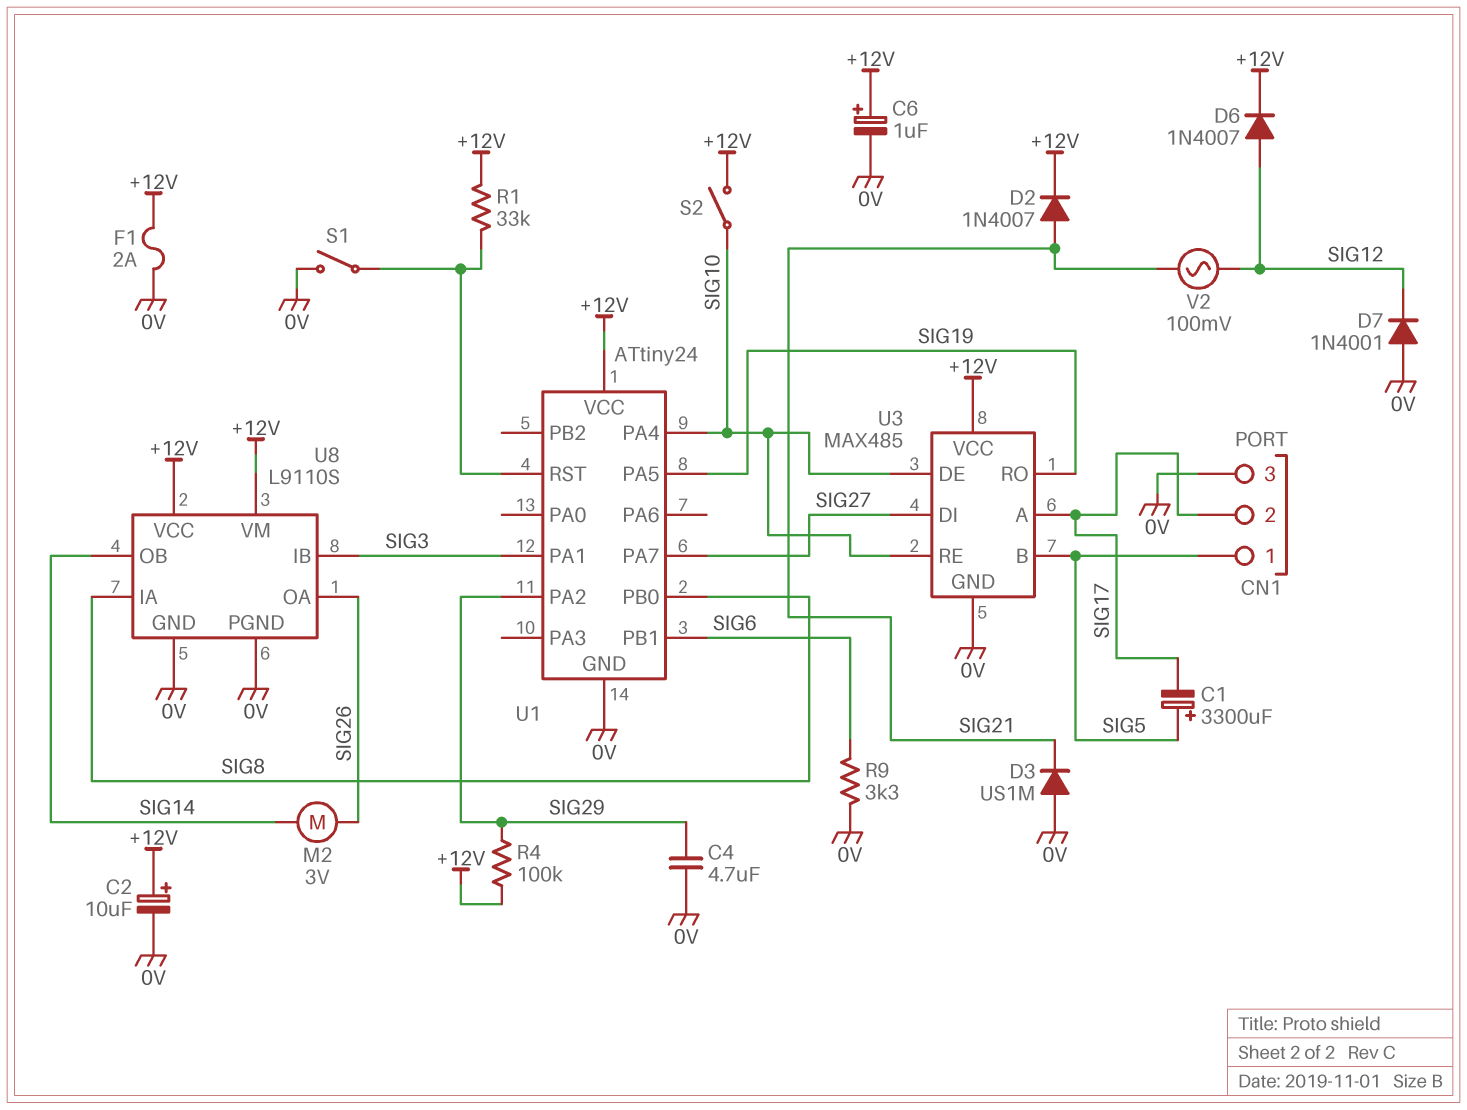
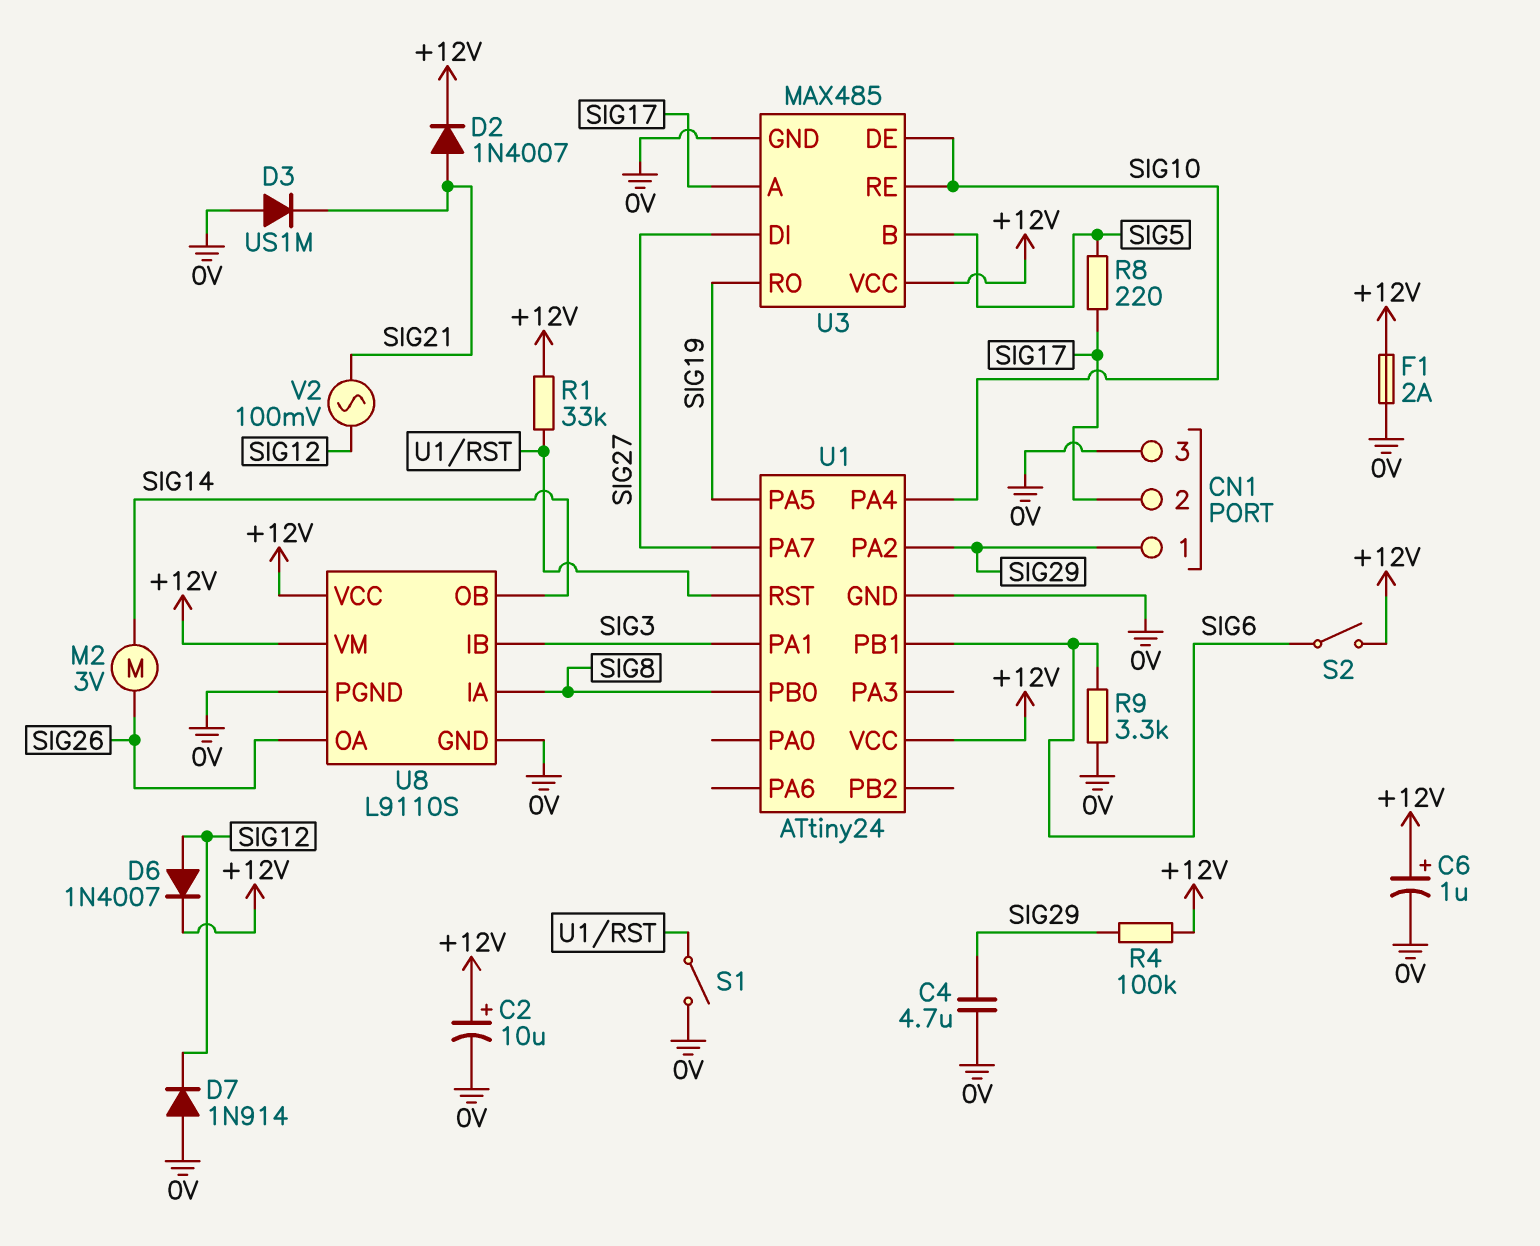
C1: 3300uF (plus SIG5, minus SIG17) -> none
CN1 pin 1: SIG5 -> SIG29
D7: diode 1N4001 (A 0V, K SIG12) -> diode 1N914 (A 0V, K SIG12)
R8: none -> 220 (SIG5, SIG17)
S2: switch (+12V, SIG10) -> switch (+12V, SIG6)

